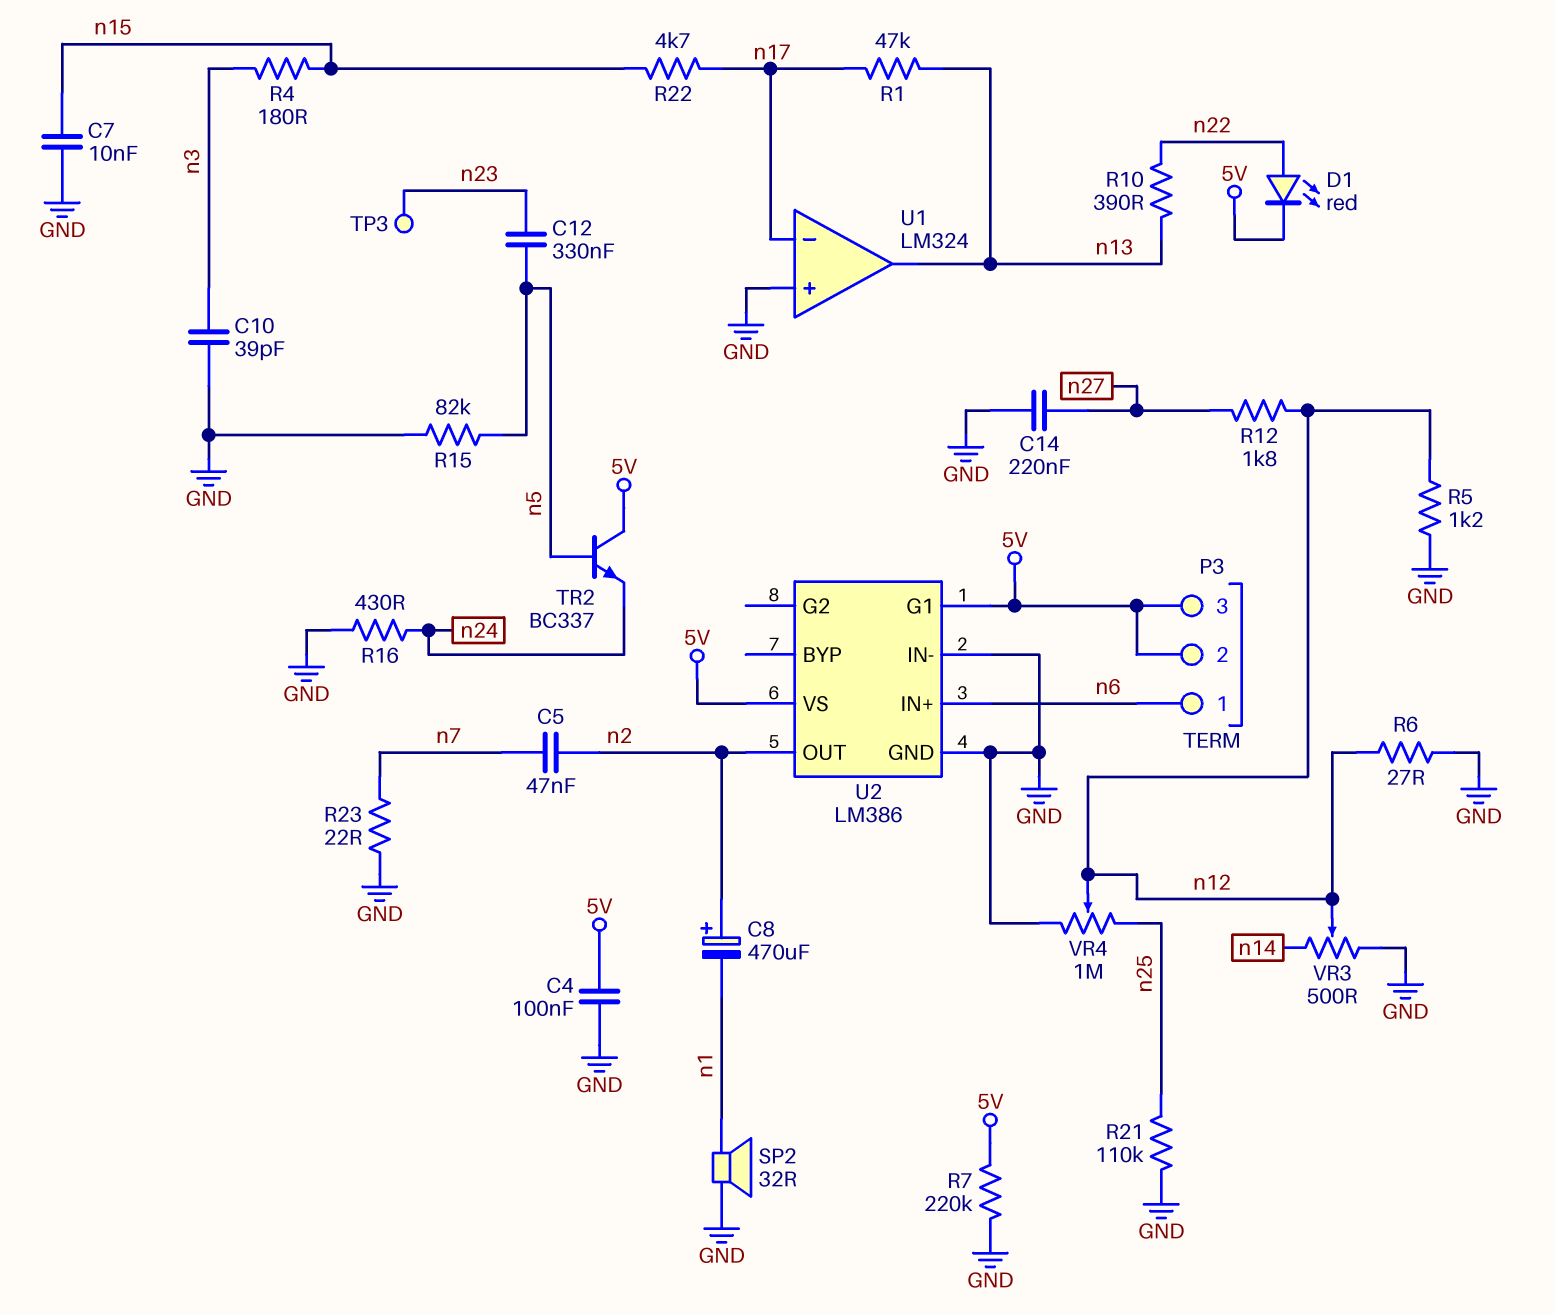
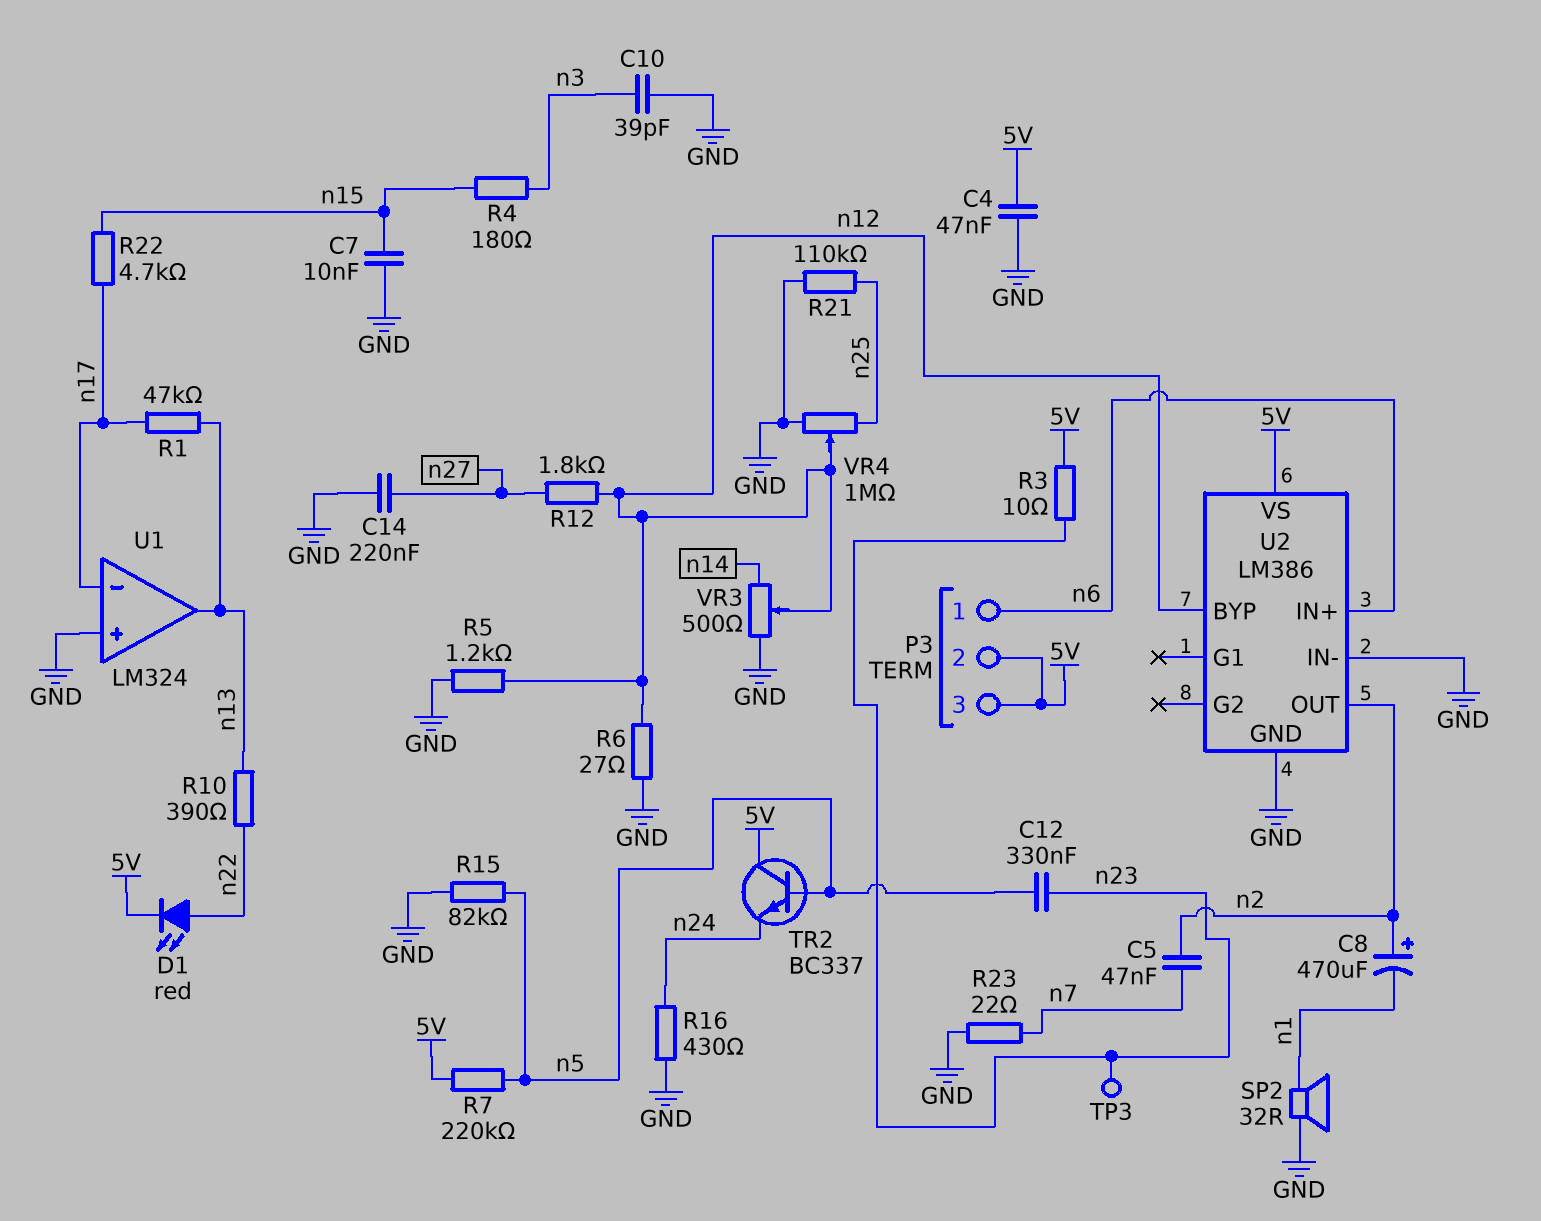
C4: 100nF (5V, GND) -> 47nF (5V, GND)
R3: none -> 10 (5V, n23)
R7: 220k (5V, GND) -> 220k (5V, n5)
U2 pin BYP: none -> n12
U2 pin G1: 5V -> none

